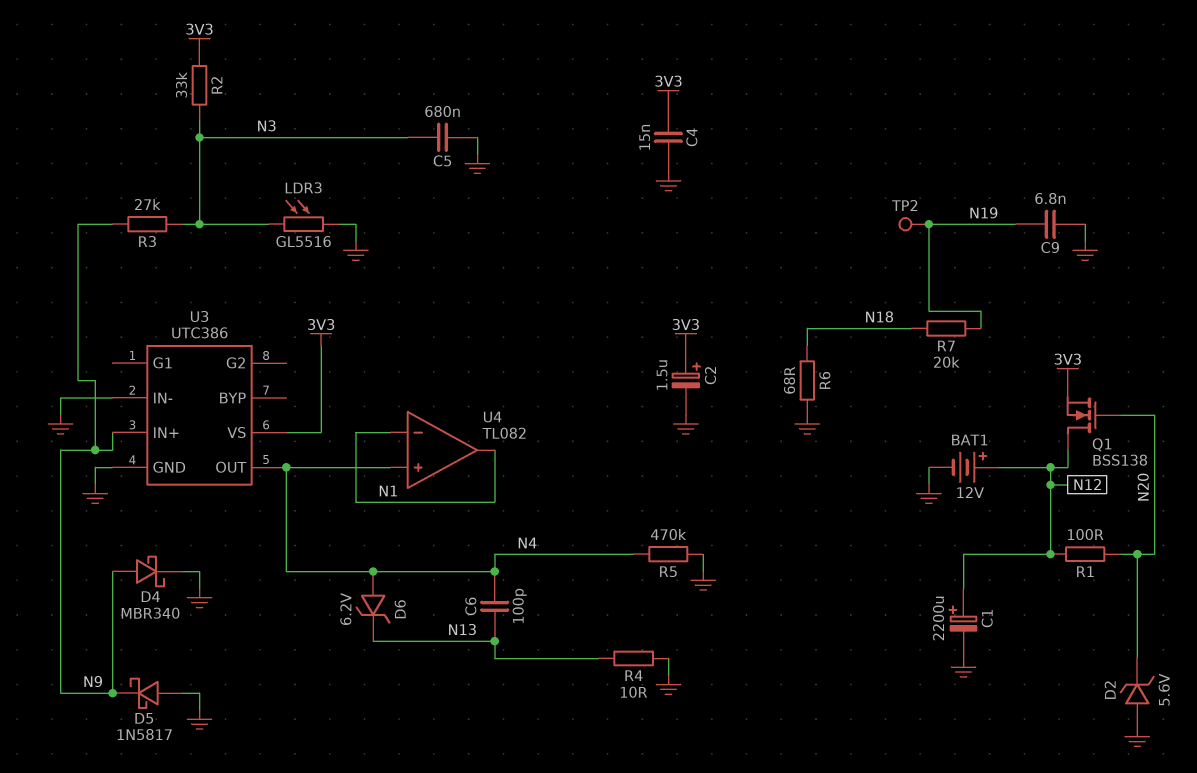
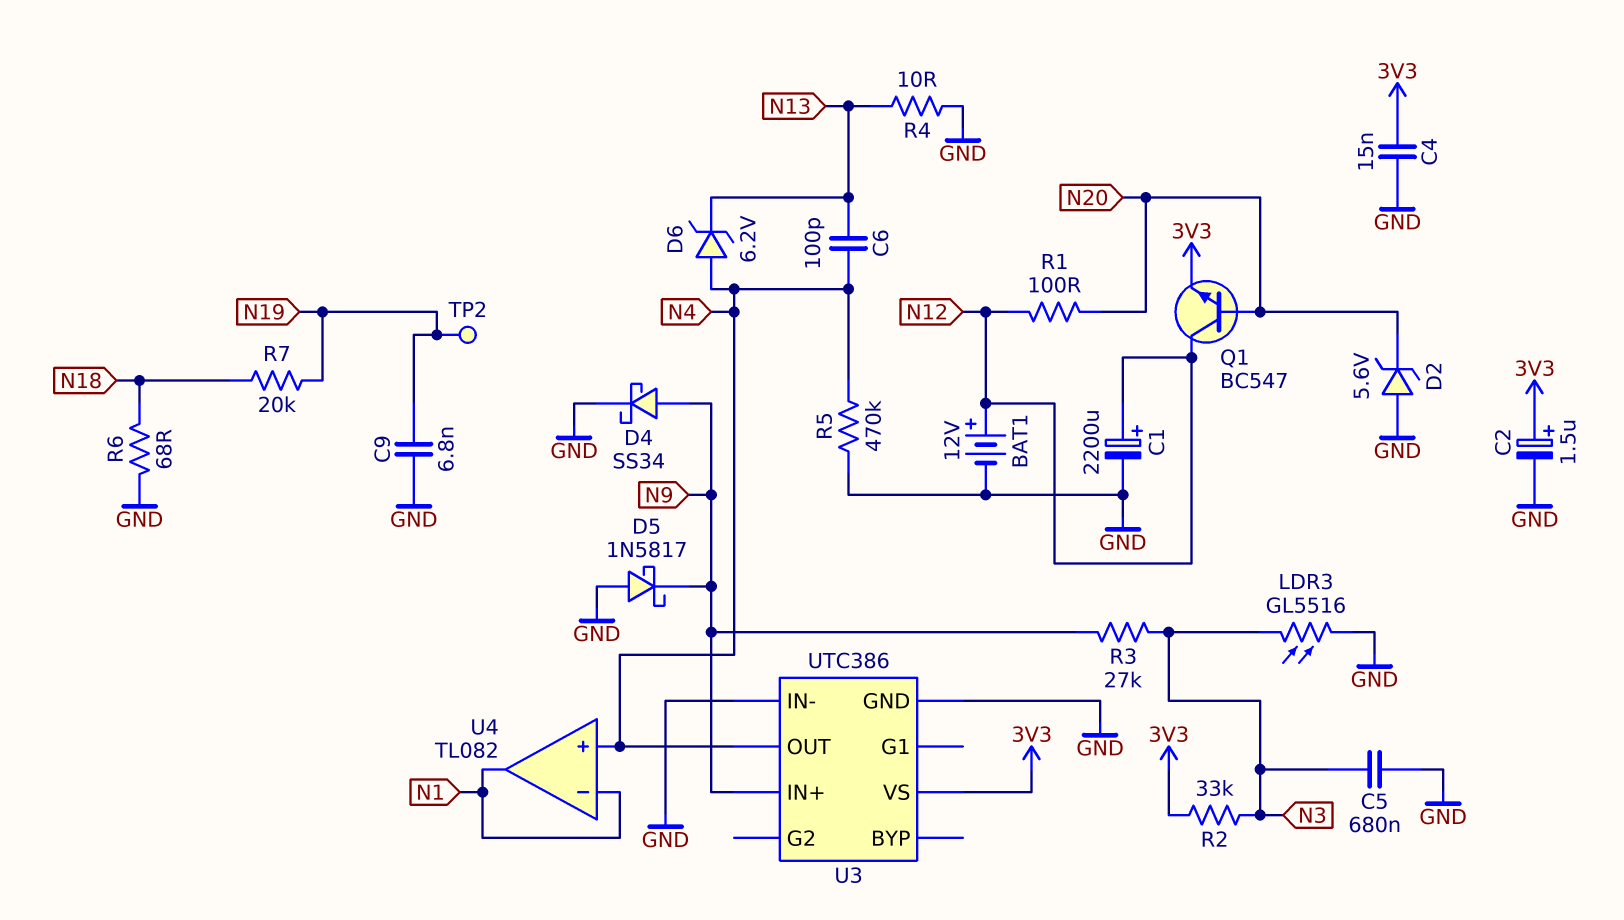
D4: schottky MBR340 (A N9, K GND) -> schottky SS34 (A N9, K GND)
Q1: NMOS BSS138 (G N20, D N12, S 3V3) -> NPN BC547 (B N20, C N12, E 3V3)

